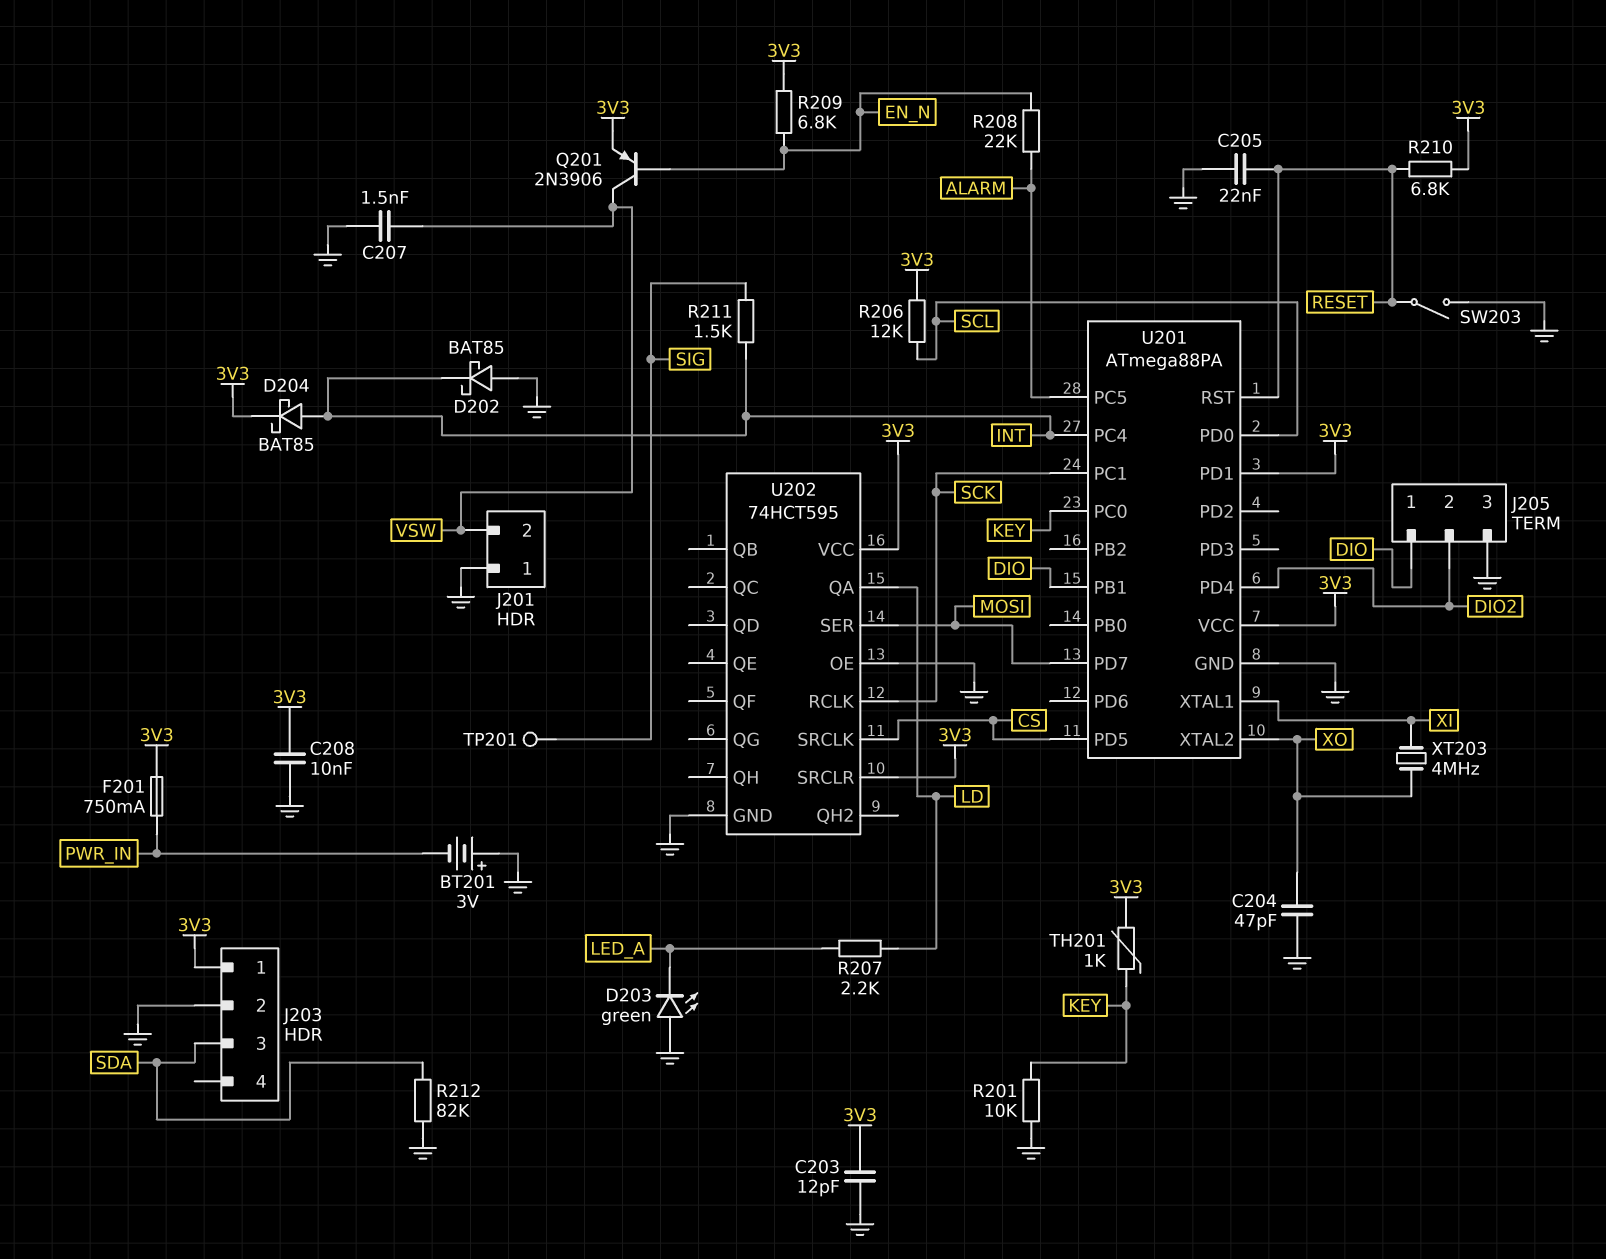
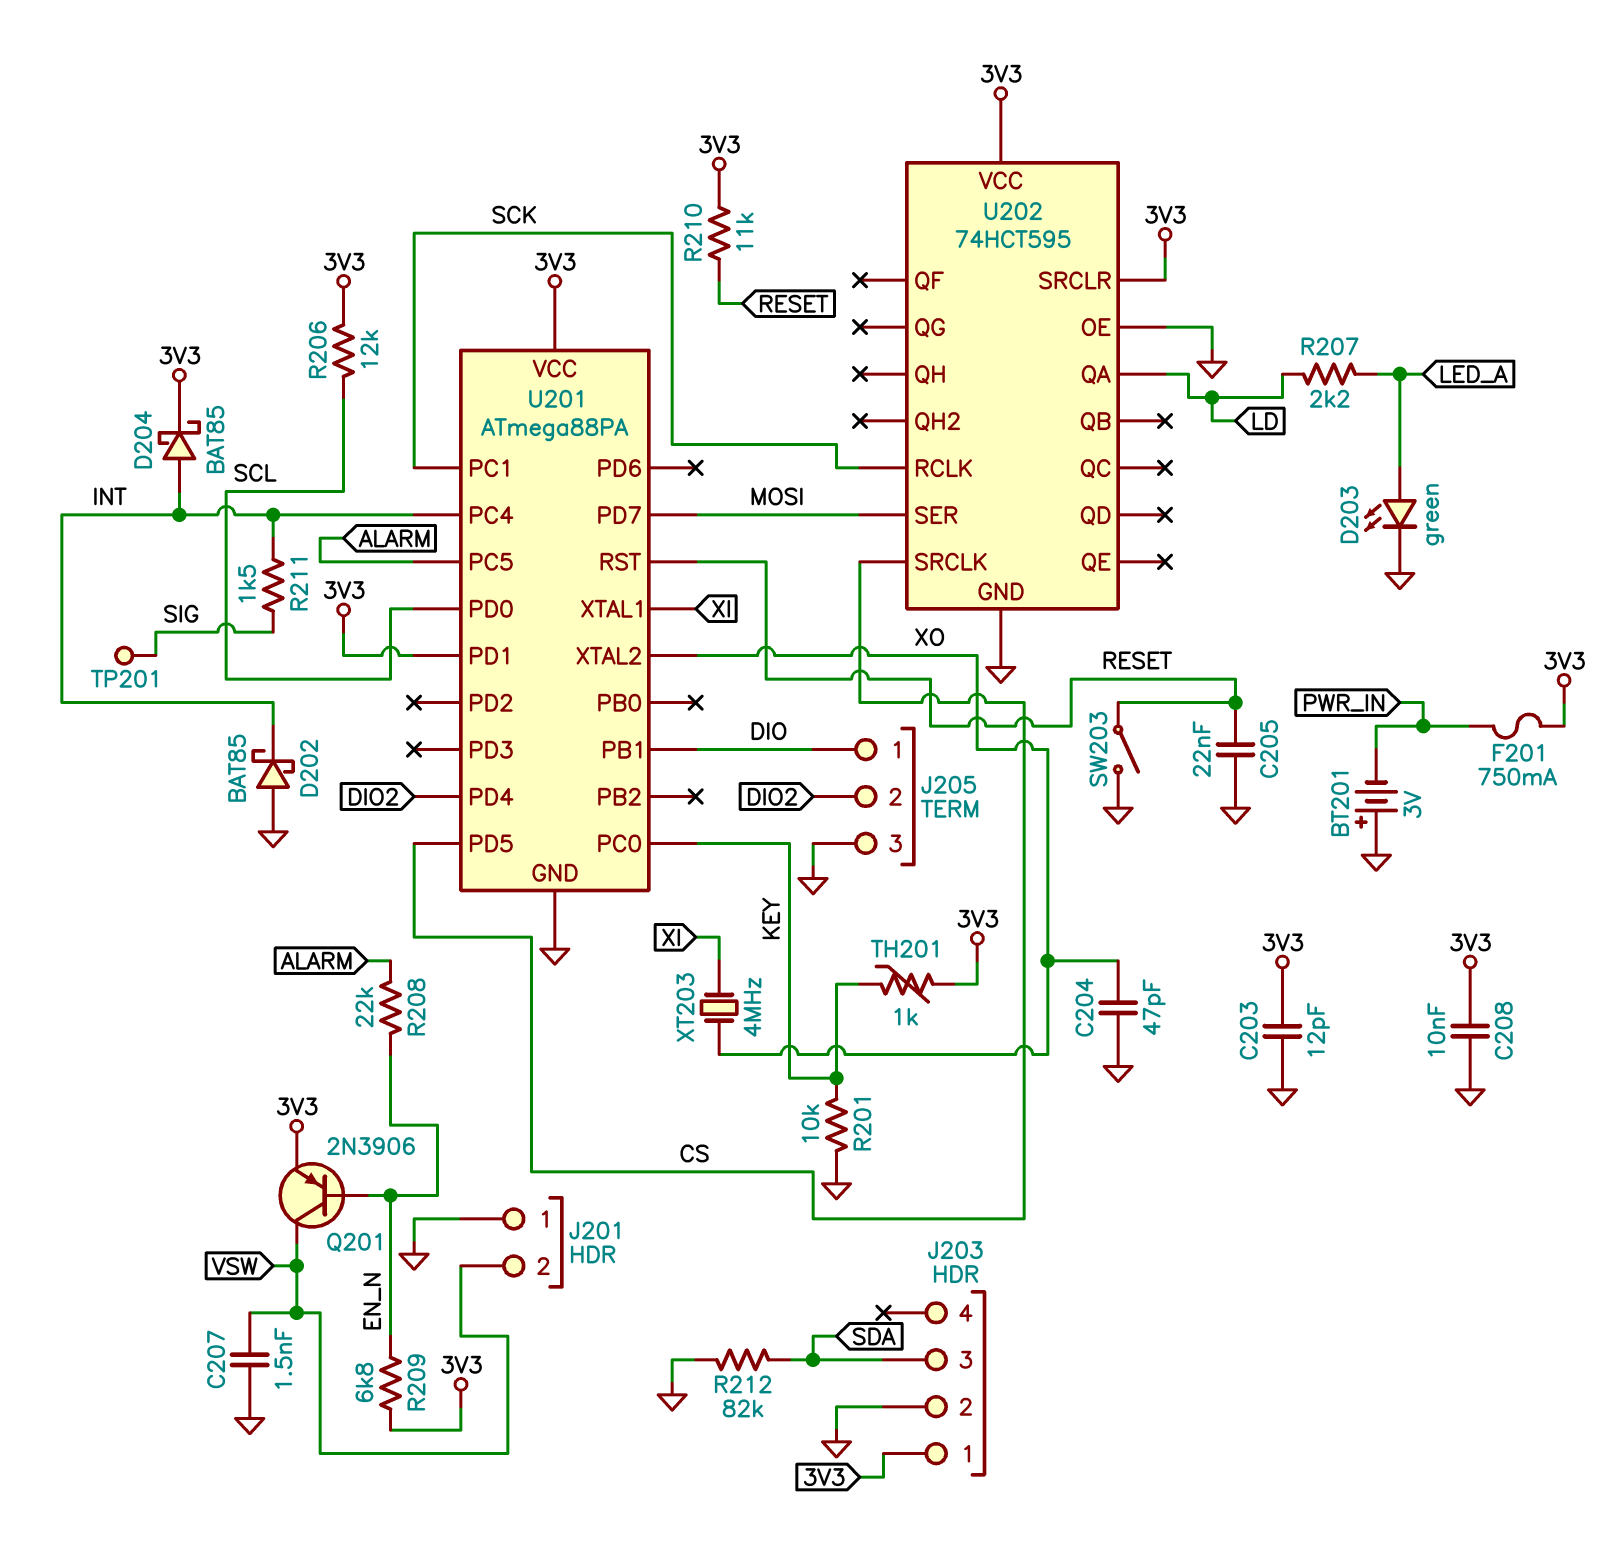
D203: LED green (A GND, K LED_A) -> LED green (A LED_A, K GND)
R210: 6.8k (3V3, RESET) -> 11k (3V3, RESET)

